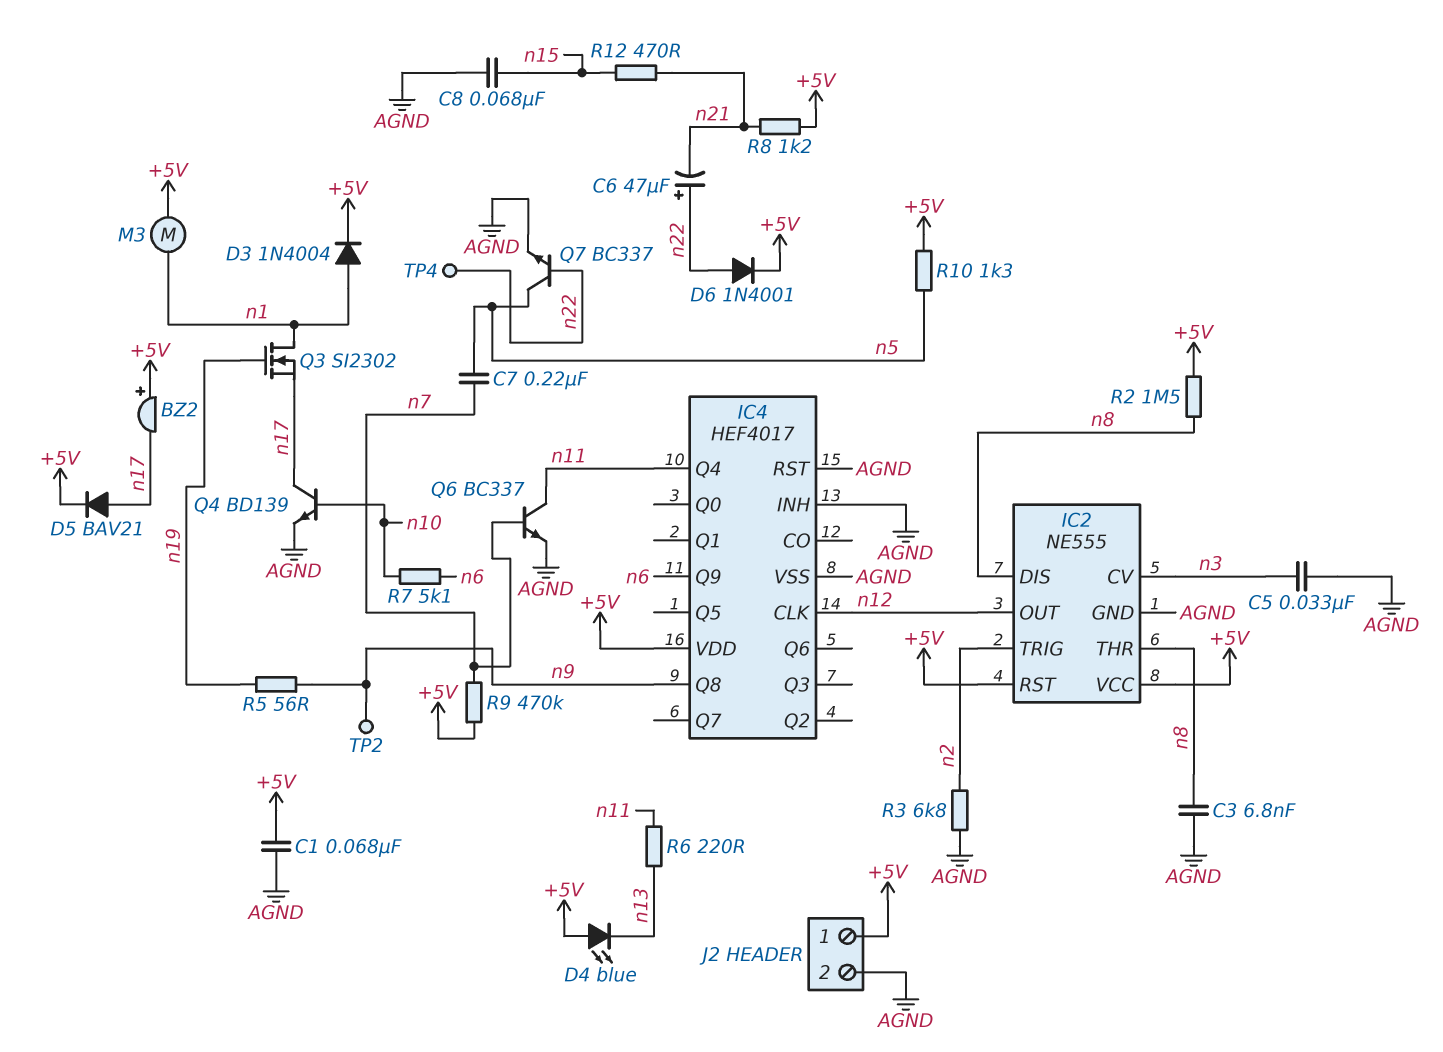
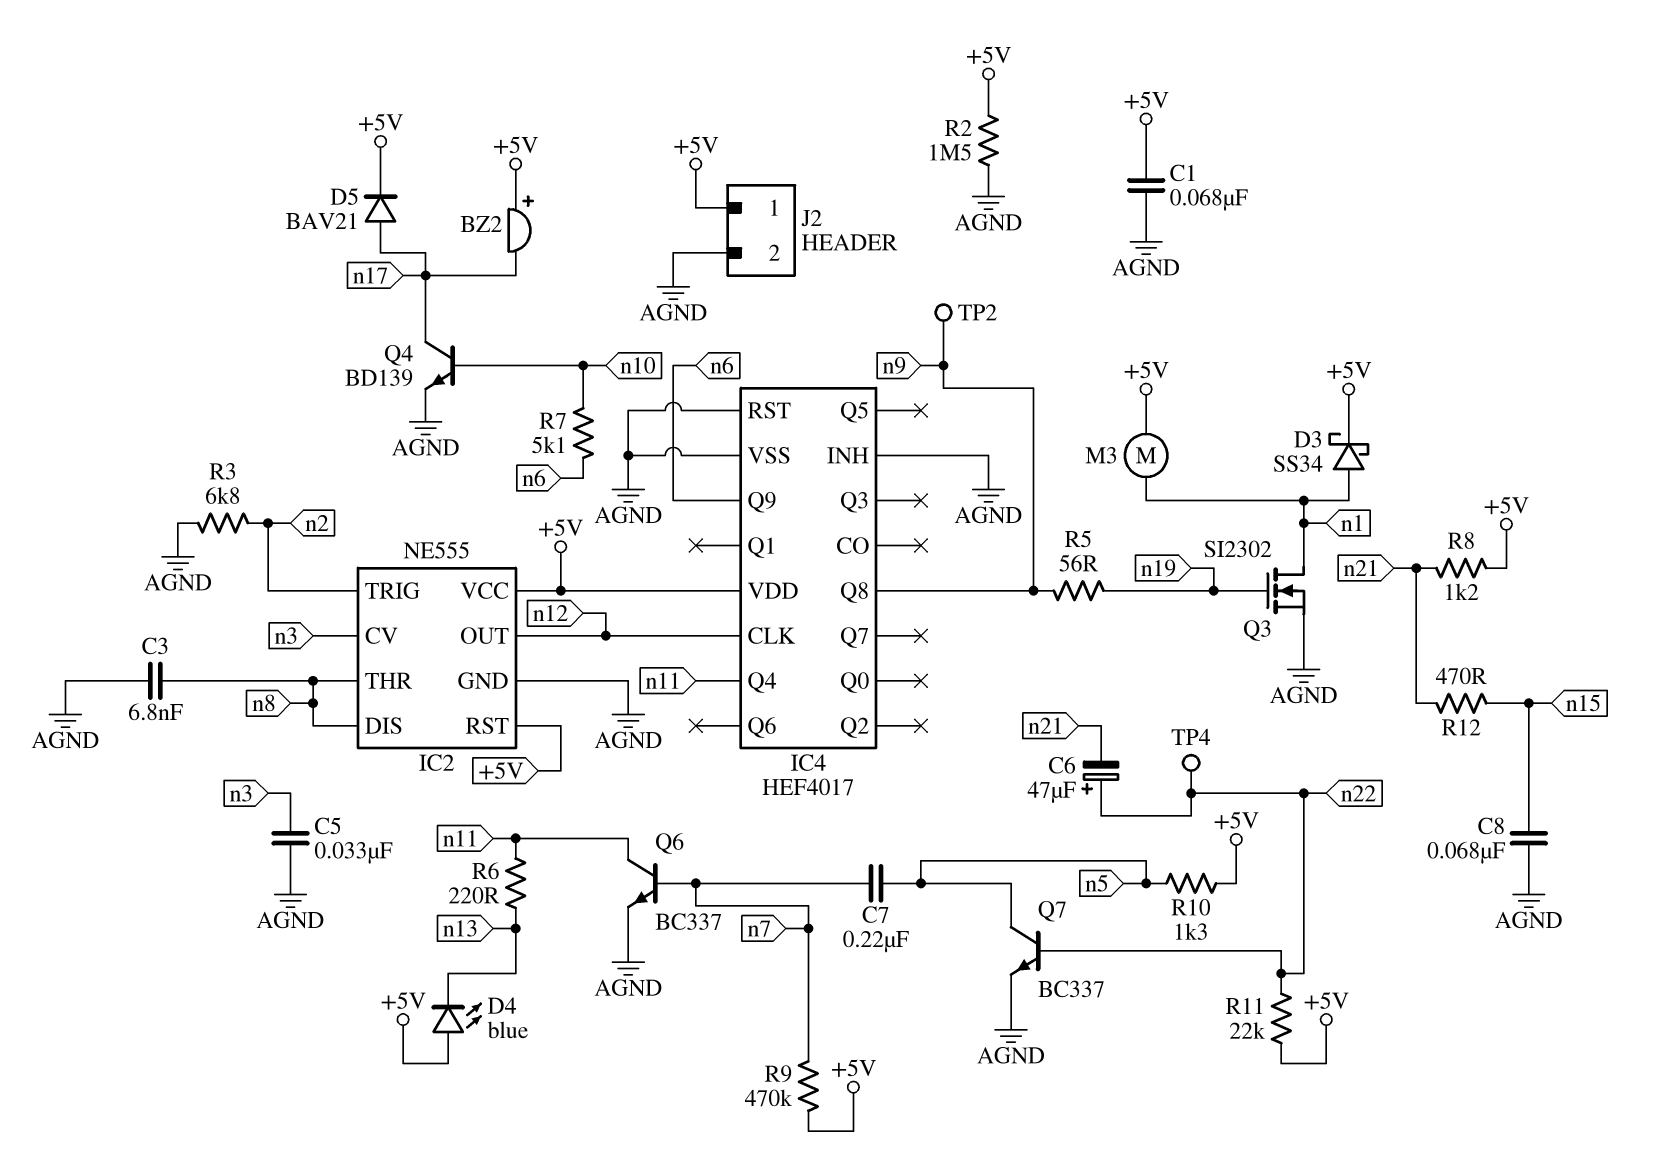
D3: diode 1N4004 (A n1, K +5V) -> schottky SS34 (A n1, K +5V)
D6: diode 1N4001 (A n22, K +5V) -> none
Q3: NMOS SI2302 (G n19, D n1, S n17) -> NMOS SI2302 (G n19, D n1, S AGND)
R2: 1.5M (+5V, n8) -> 1.5M (+5V, AGND)
R11: none -> 22k (+5V, n22)

